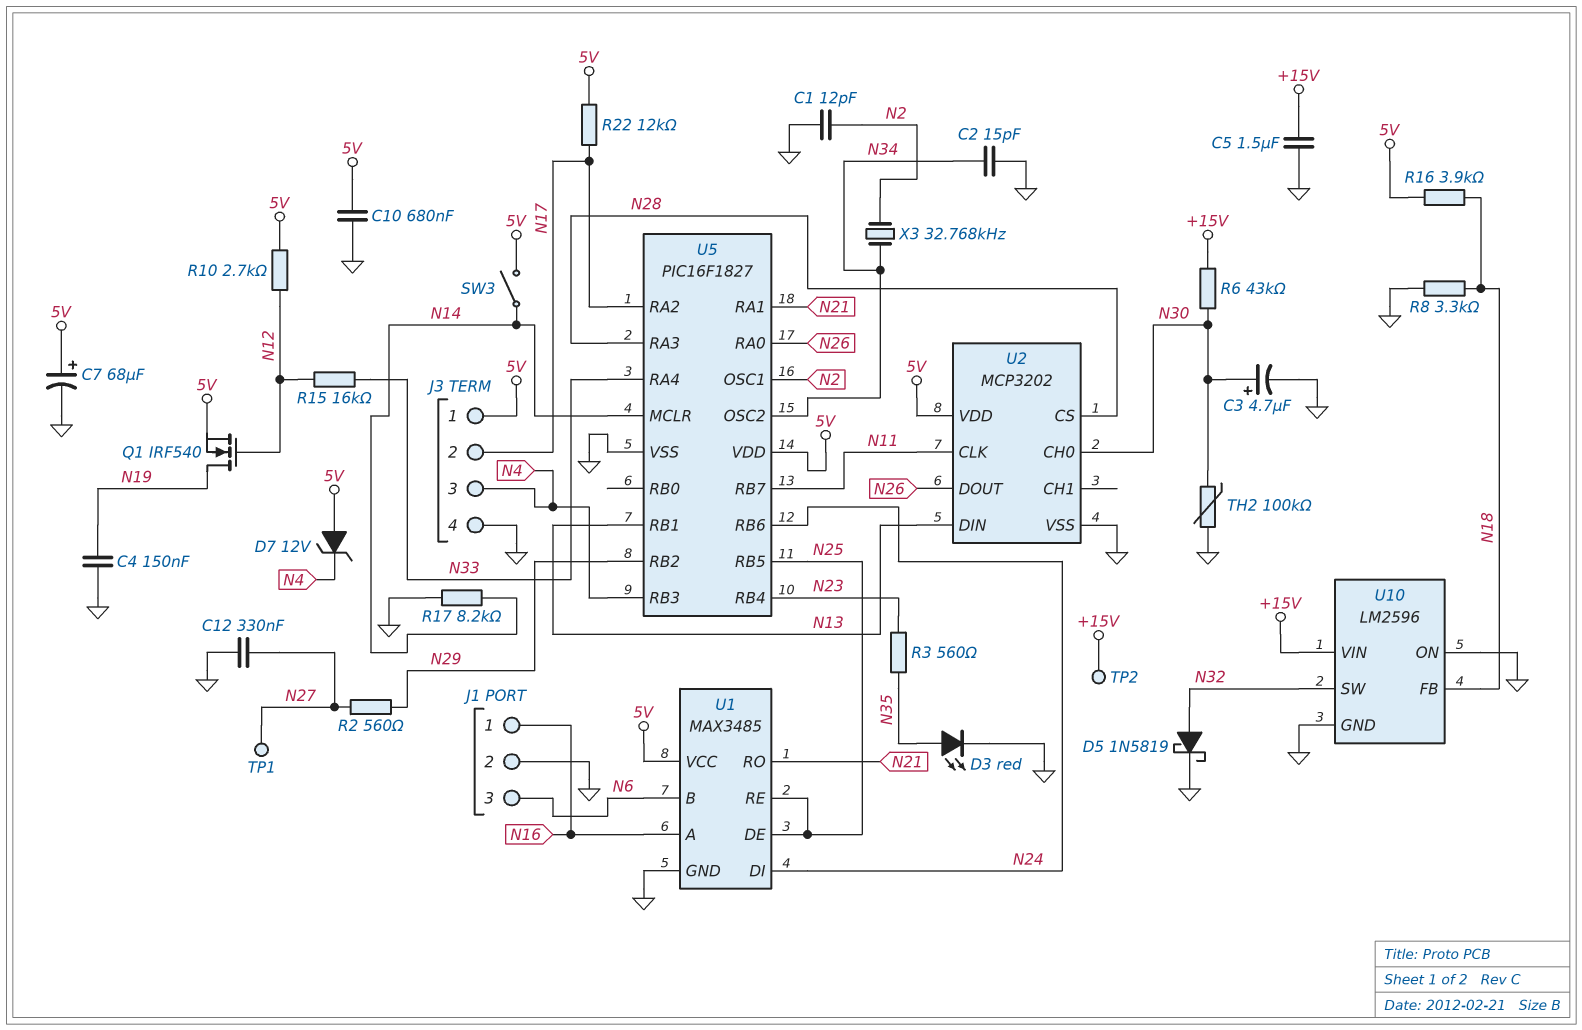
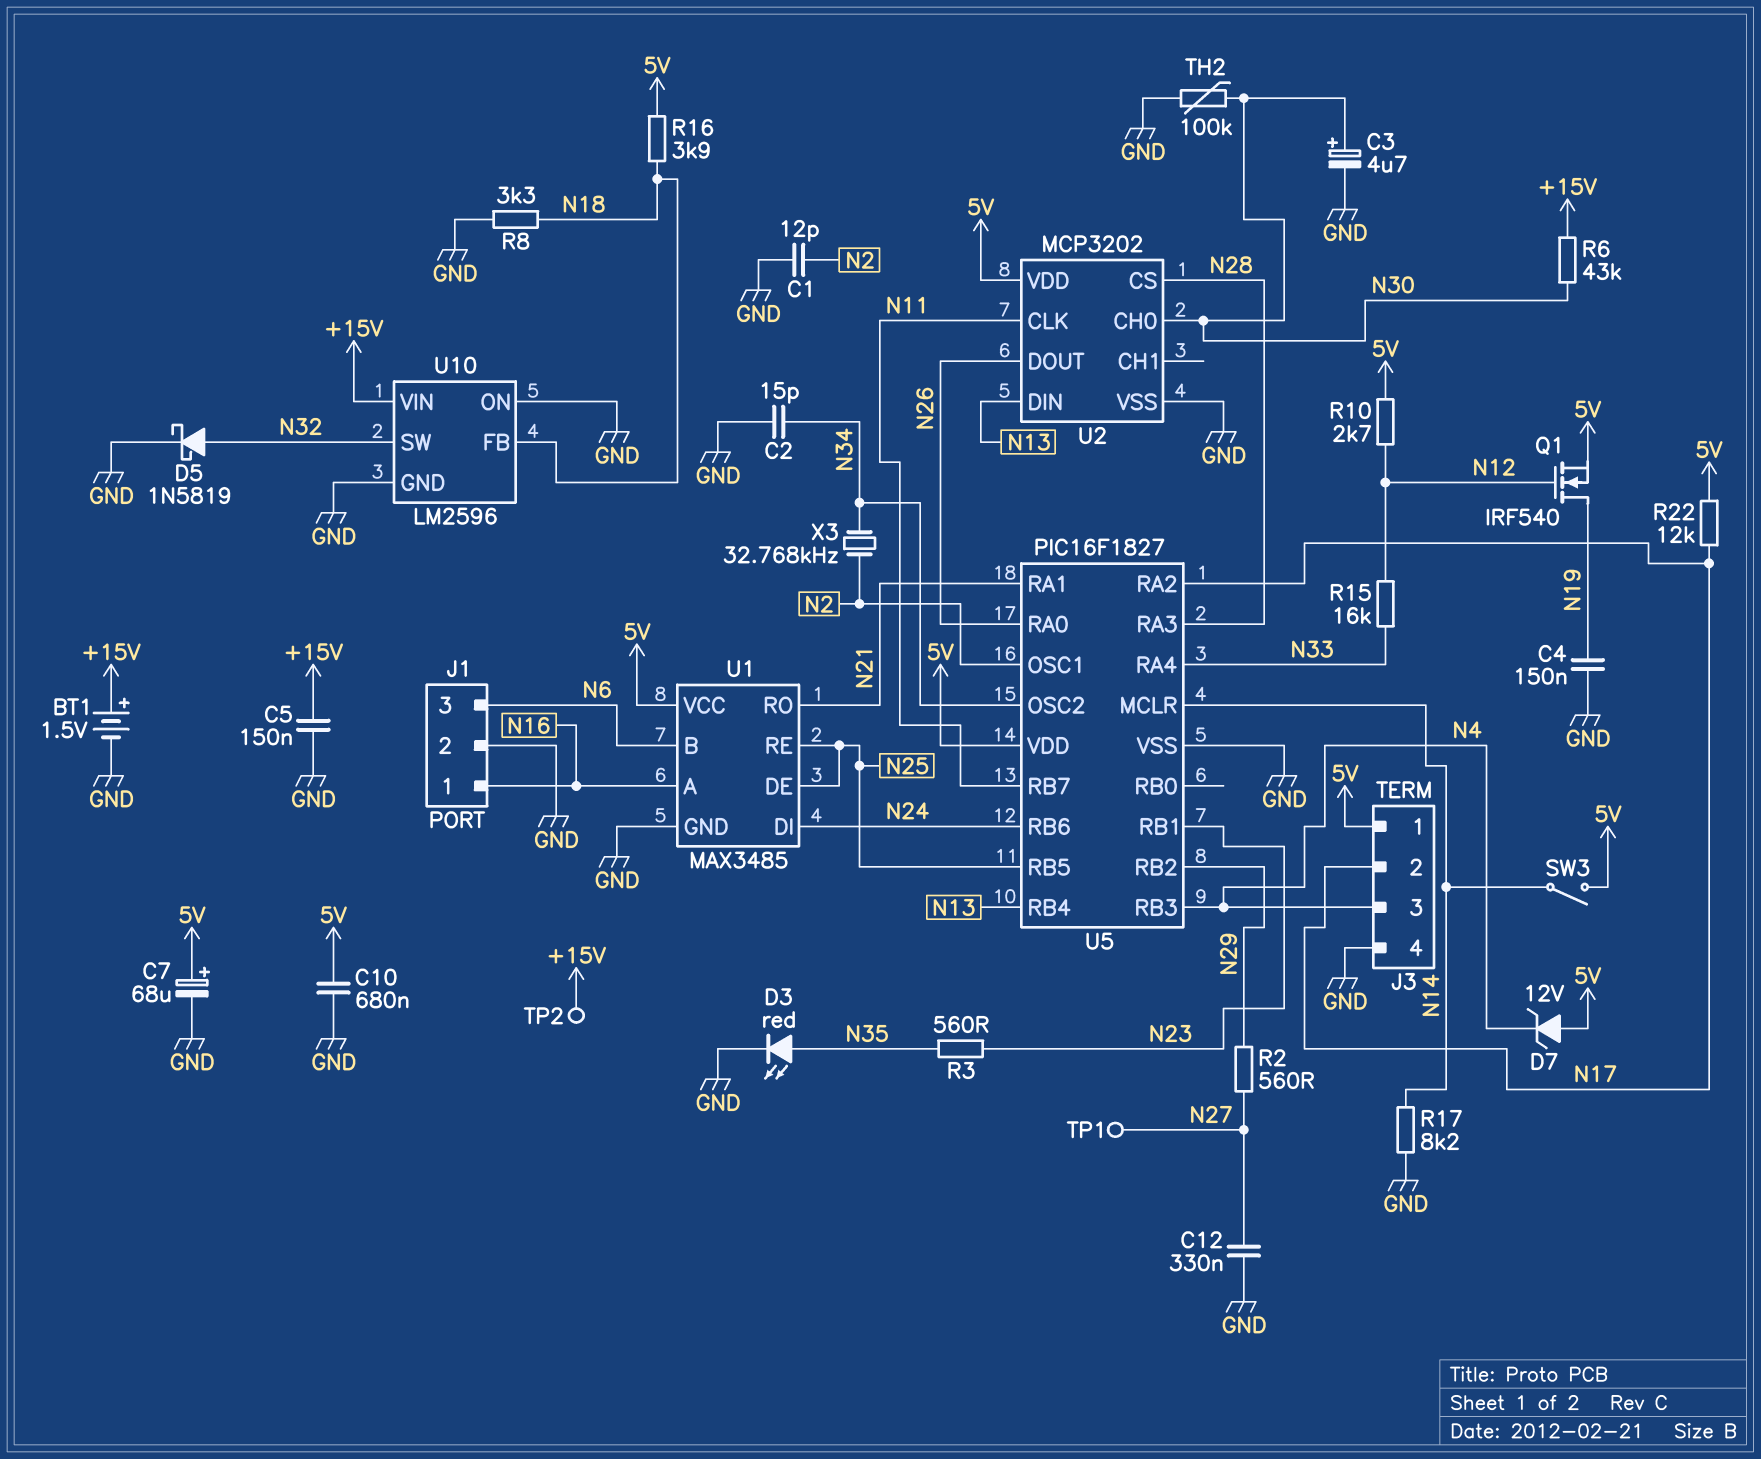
BT1: none -> 1.5V (plus +15V, minus GND)
C5: 1.5uF (+15V, GND) -> 150nF (+15V, GND)
U5 pin RB1: N13 -> N23
U5 pin RB4: N23 -> N13

